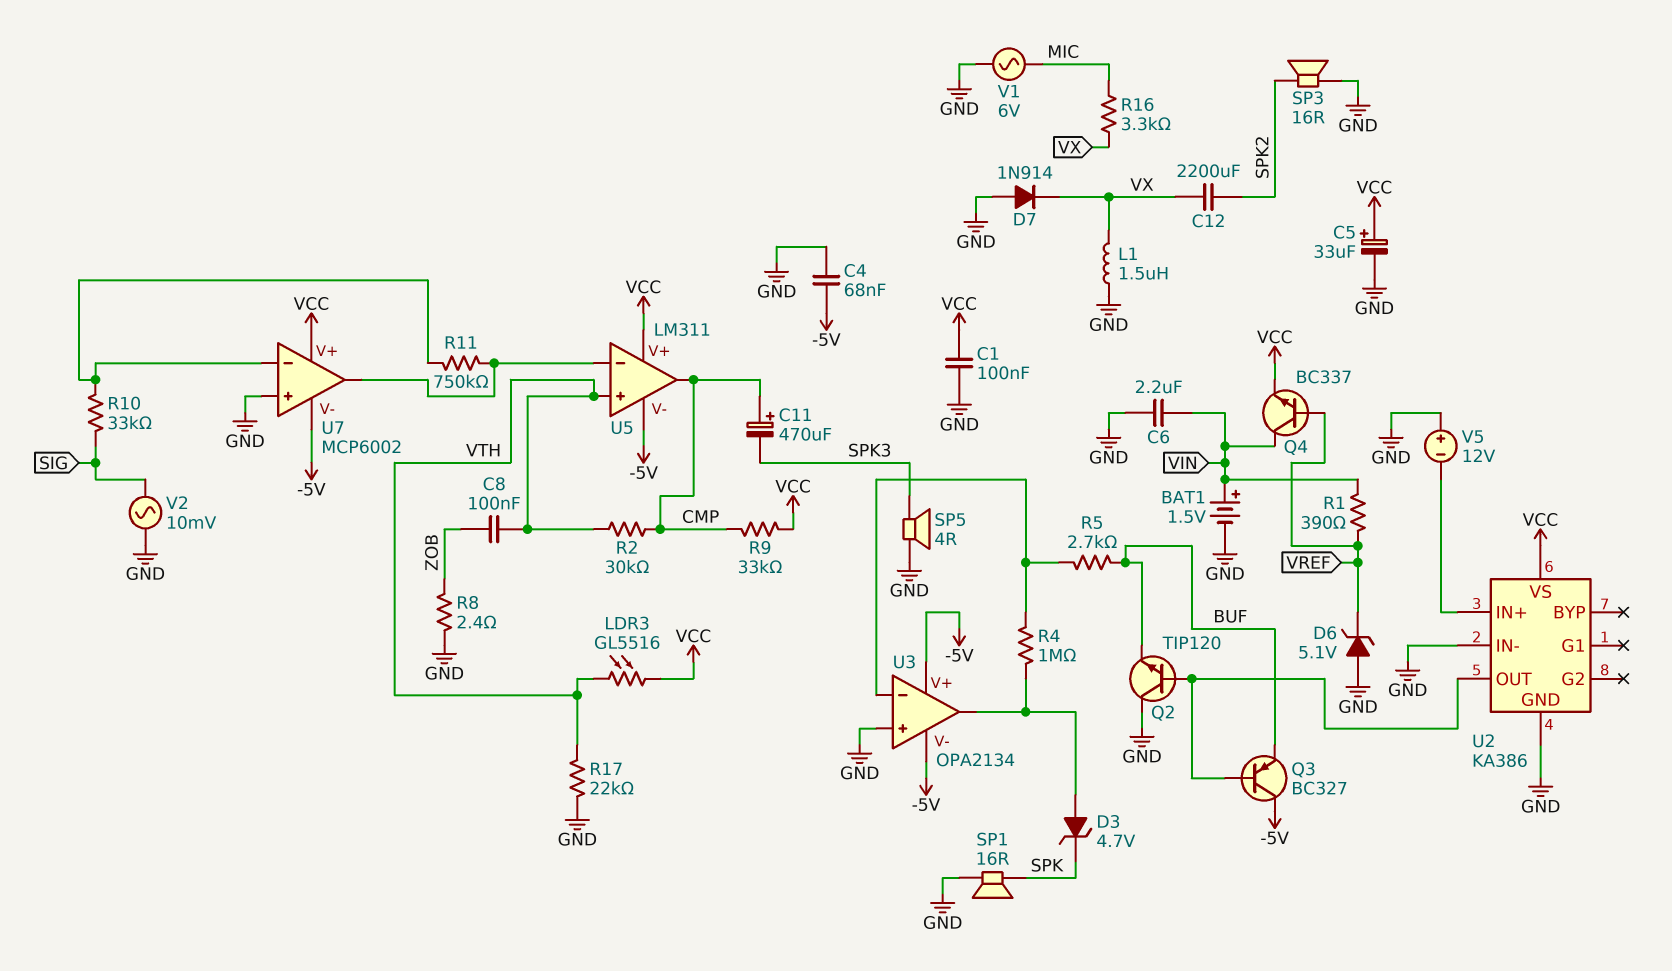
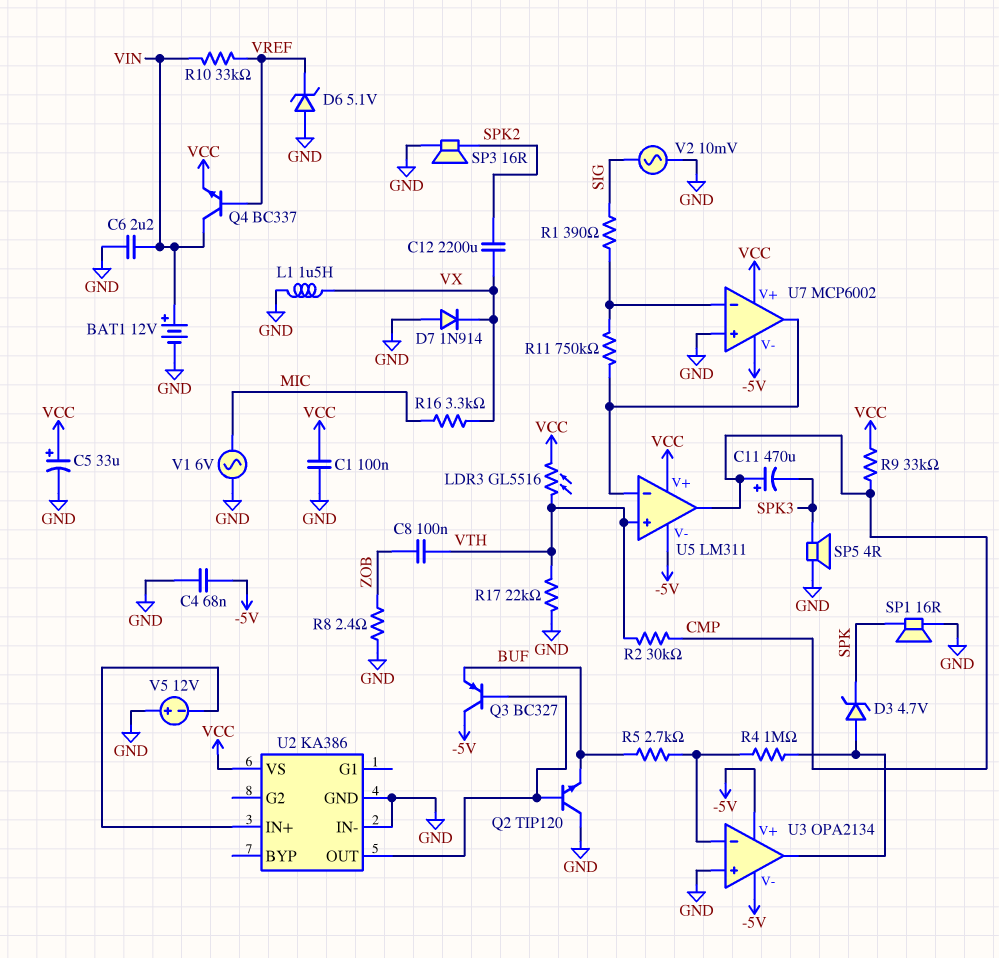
BAT1: 1.5V (plus VIN, minus GND) -> 12V (plus VIN, minus GND)
R1: 390 (VIN, VREF) -> 390 (SIG, U7/in-)
R10: 33k (SIG, U7/in-) -> 33k (VIN, VREF)

